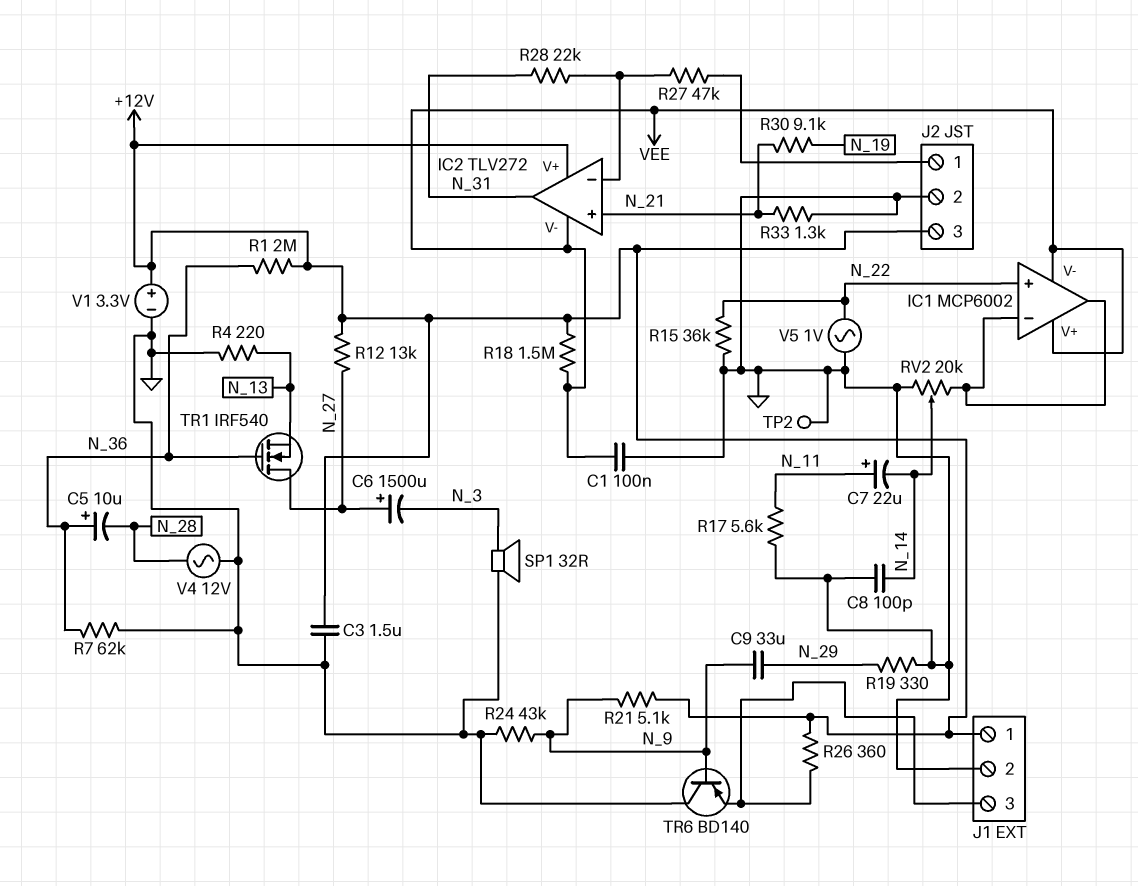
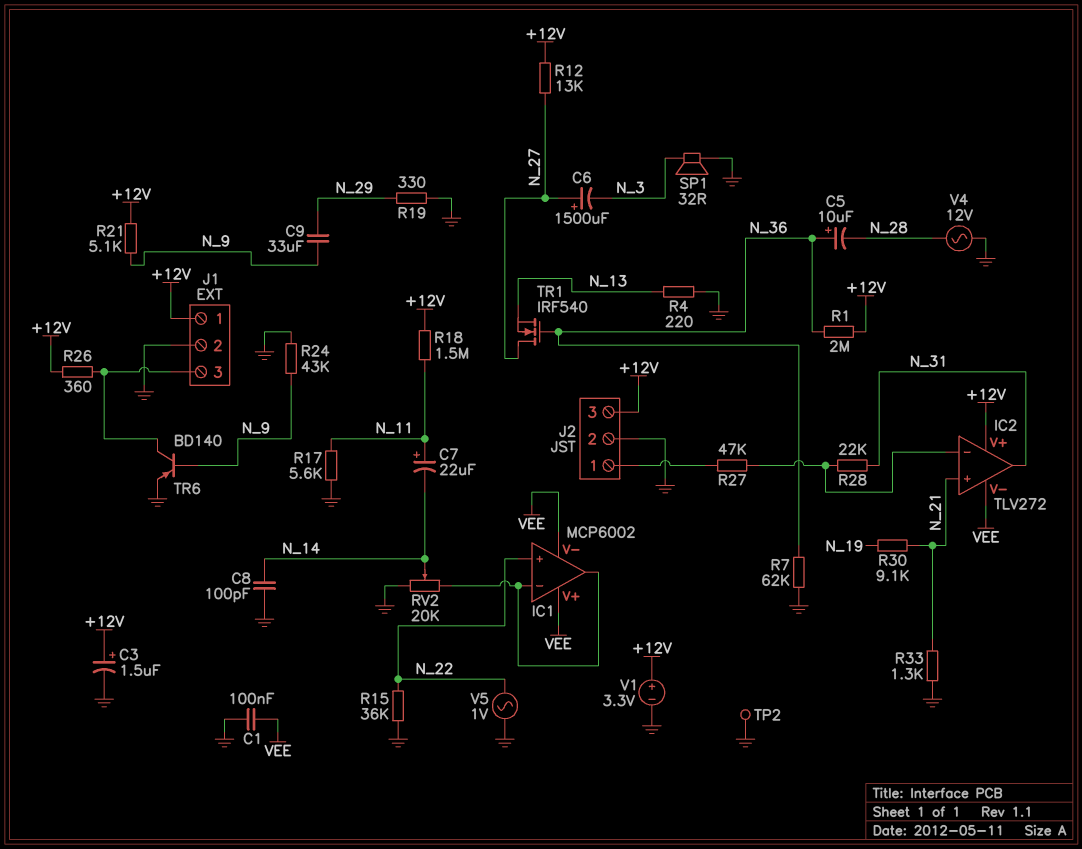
C3: 1.5uF (+12V, GND) -> 1.5uF (plus +12V, minus GND)
R18: 1.5M (+12V, VEE) -> 1.5M (+12V, N_11)
TR6: PNP BD140 (B N_9, C GND, E J1/3) -> PNP BD140 (B N_9, C J1/3, E GND)

